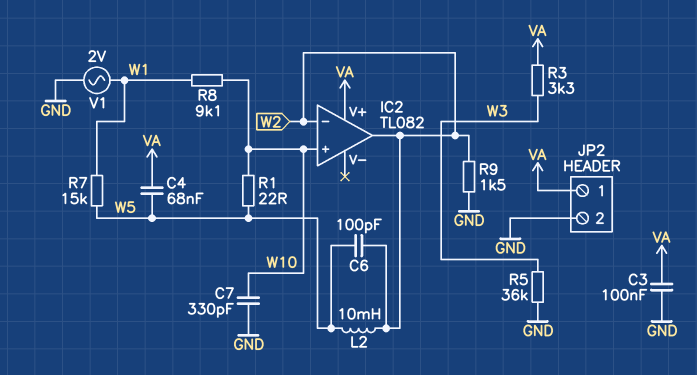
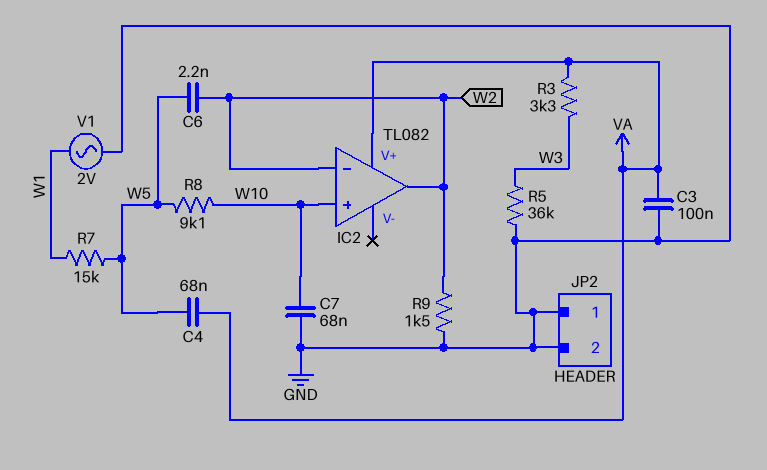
C6: 100pF (W2, W5) -> 2.2nF (W2, W5)
C7: 330pF (GND, W10) -> 68nF (GND, W10)
JP2 pin 1: VA -> GND
L2: 10mH (W2, W5) -> none
R1: 22 (W5, W10) -> none
R8: 9.1k (W1, W10) -> 9.1k (W5, W10)

